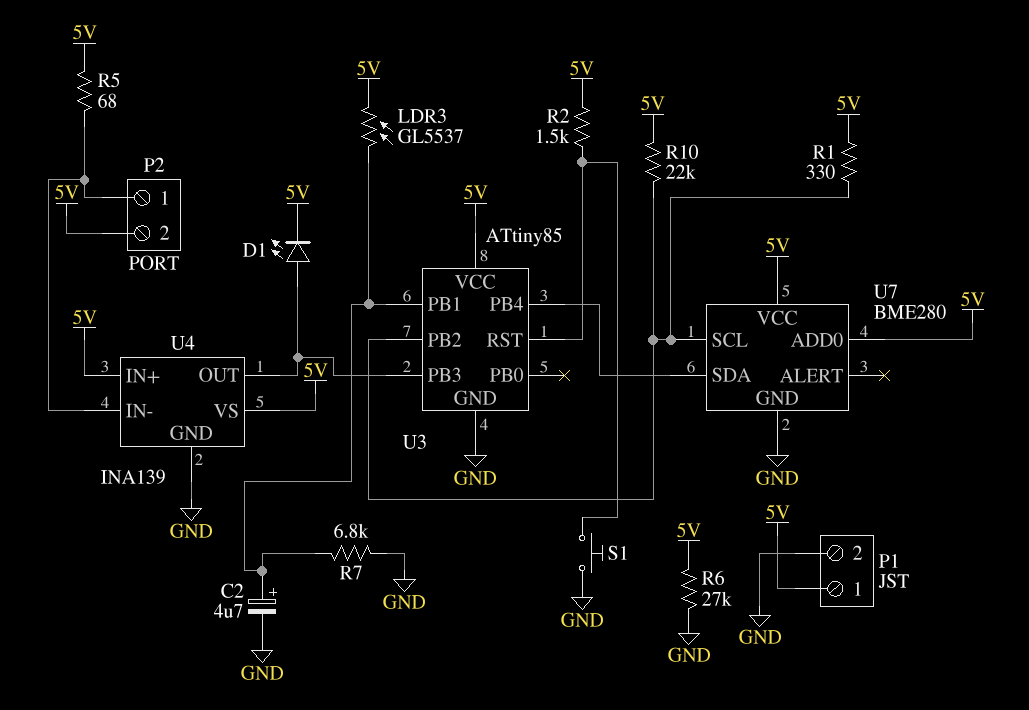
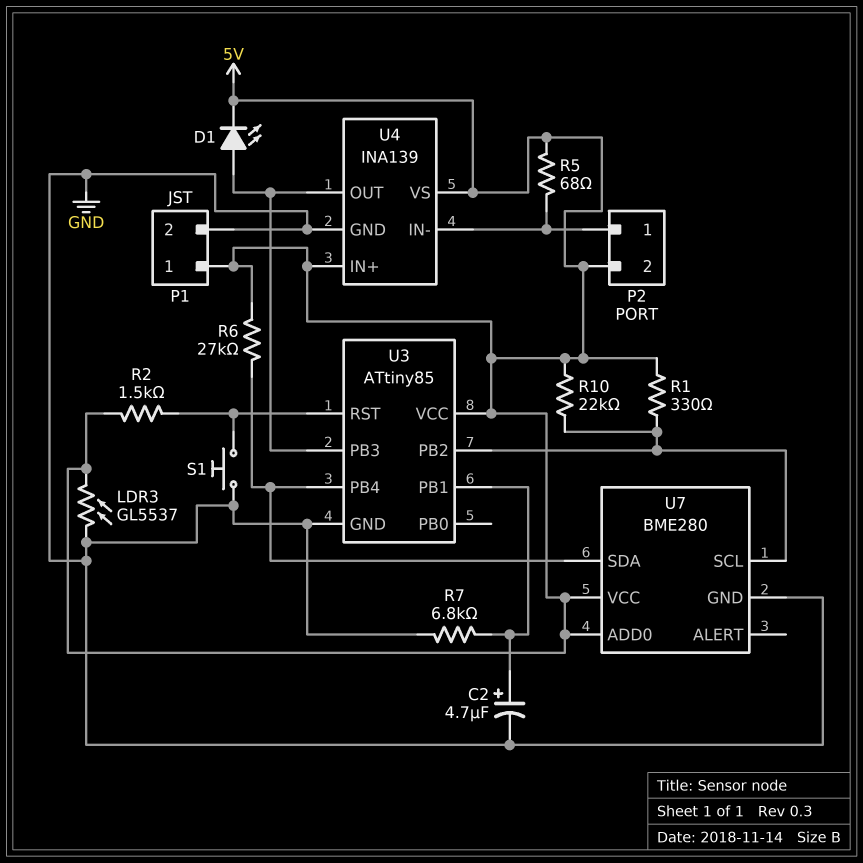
LDR3: GL5537 (5V, U3/PB1) -> GL5537 (5V, GND)
R6: 27k (5V, GND) -> 27k (5V, U3/PB4)

